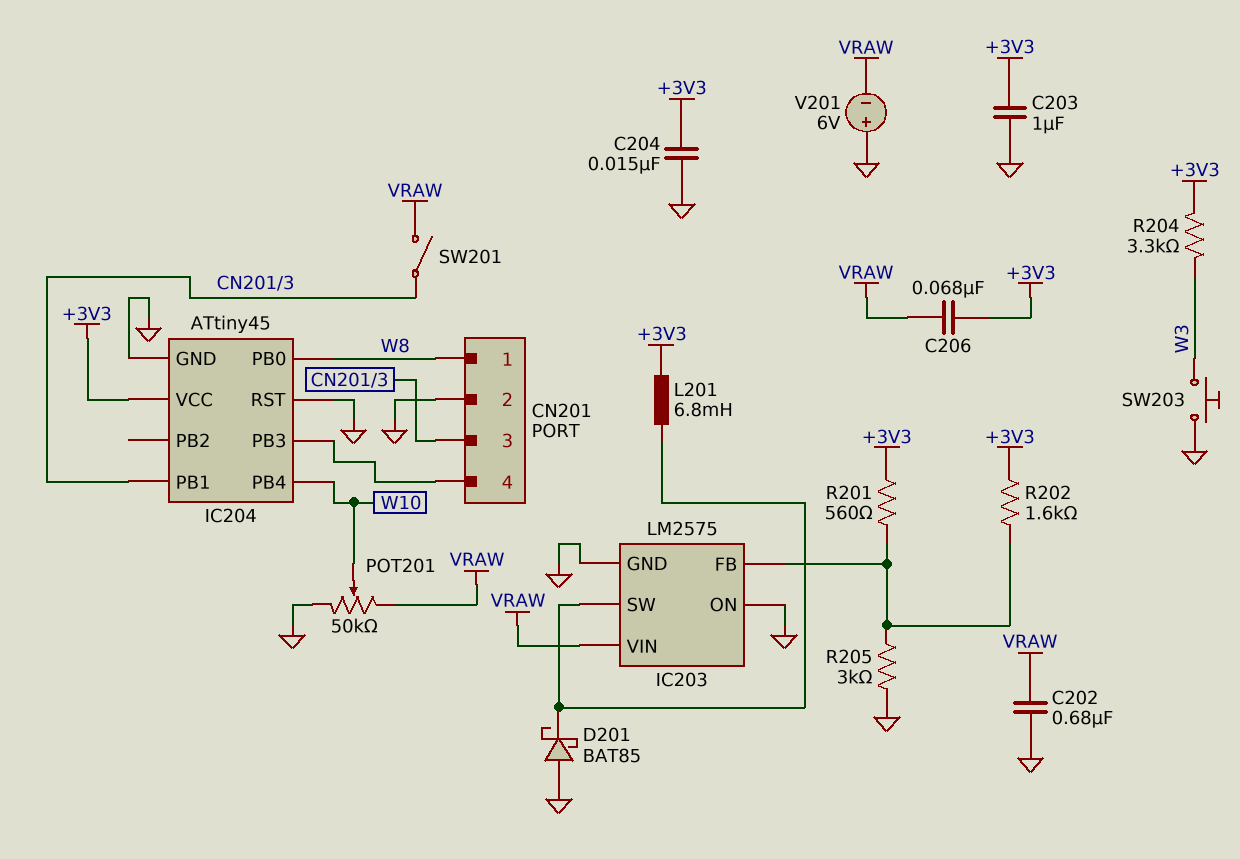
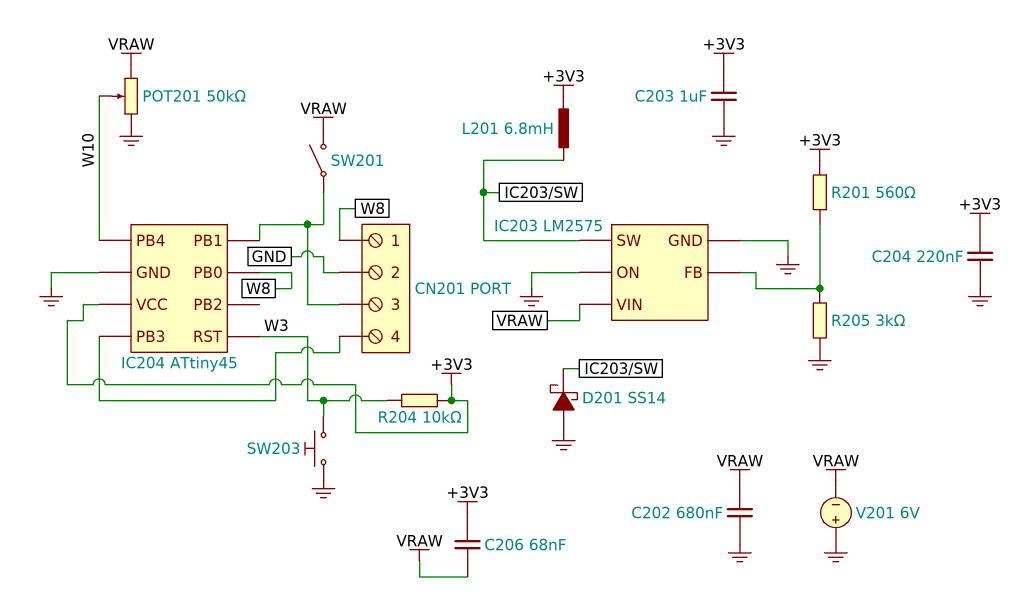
C204: 15nF (+3V3, GND) -> 220nF (+3V3, GND)
D201: schottky BAT85 (A GND, K IC203/SW) -> schottky SS14 (A GND, K IC203/SW)
IC204 pin RST: GND -> W3
R202: 1.6k (+3V3, IC203/FB) -> none
R204: 3.3k (+3V3, W3) -> 10k (+3V3, W3)

